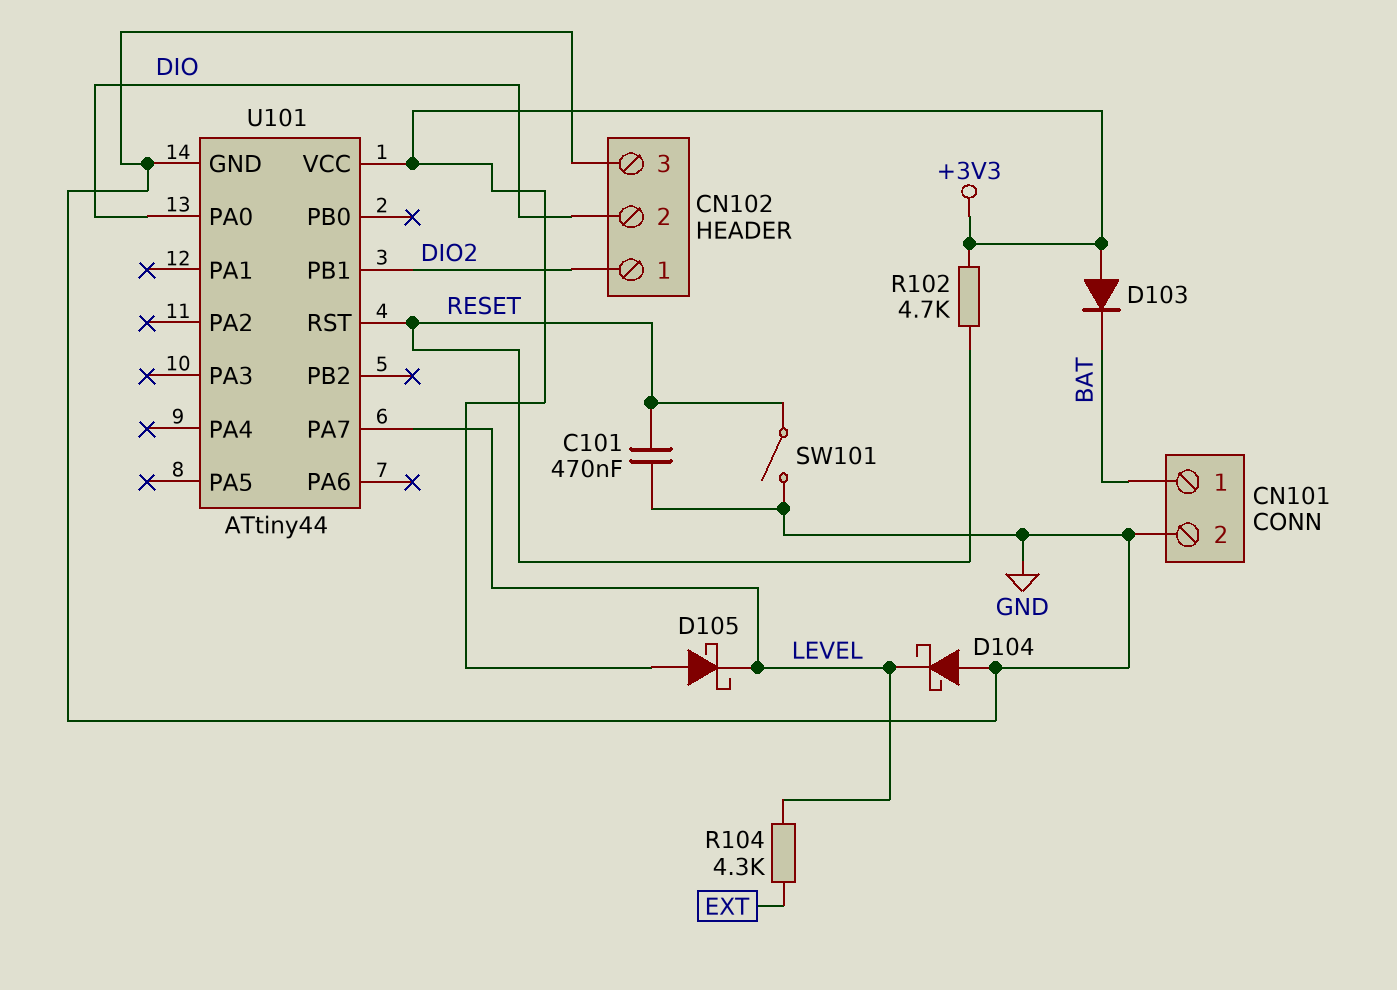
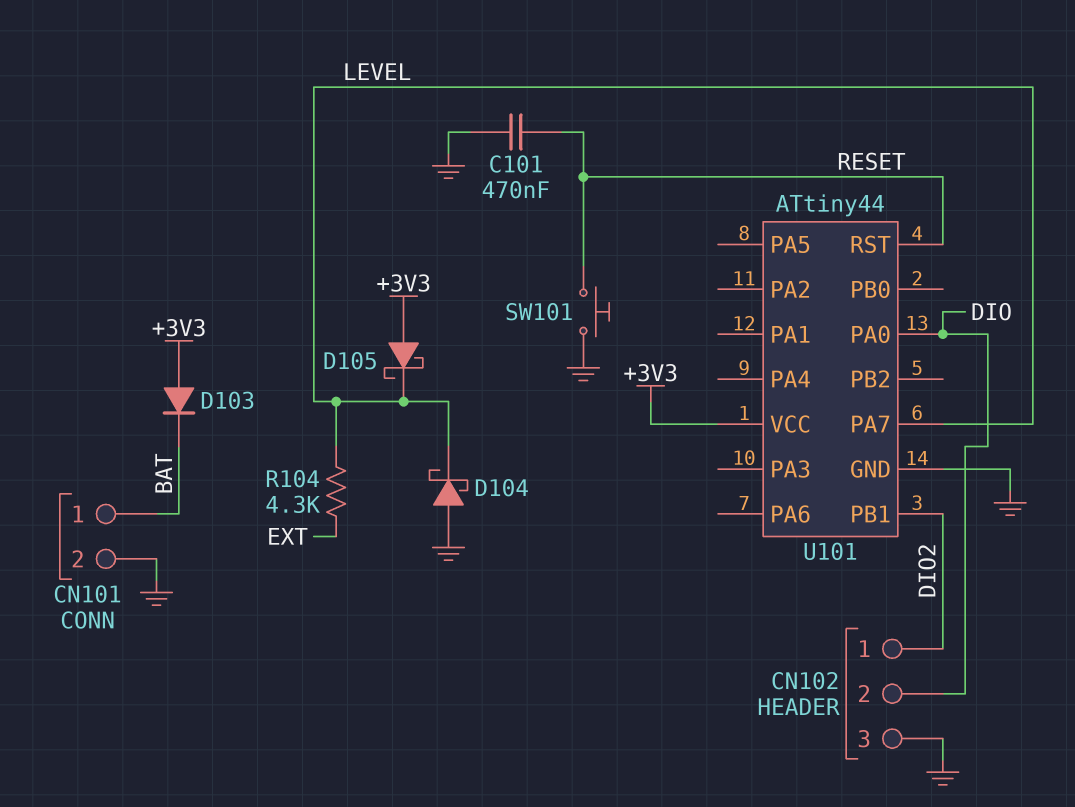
R102: 4.7k (+3V3, RESET) -> none
SW101: switch (GND, RESET) -> button (GND, RESET)

